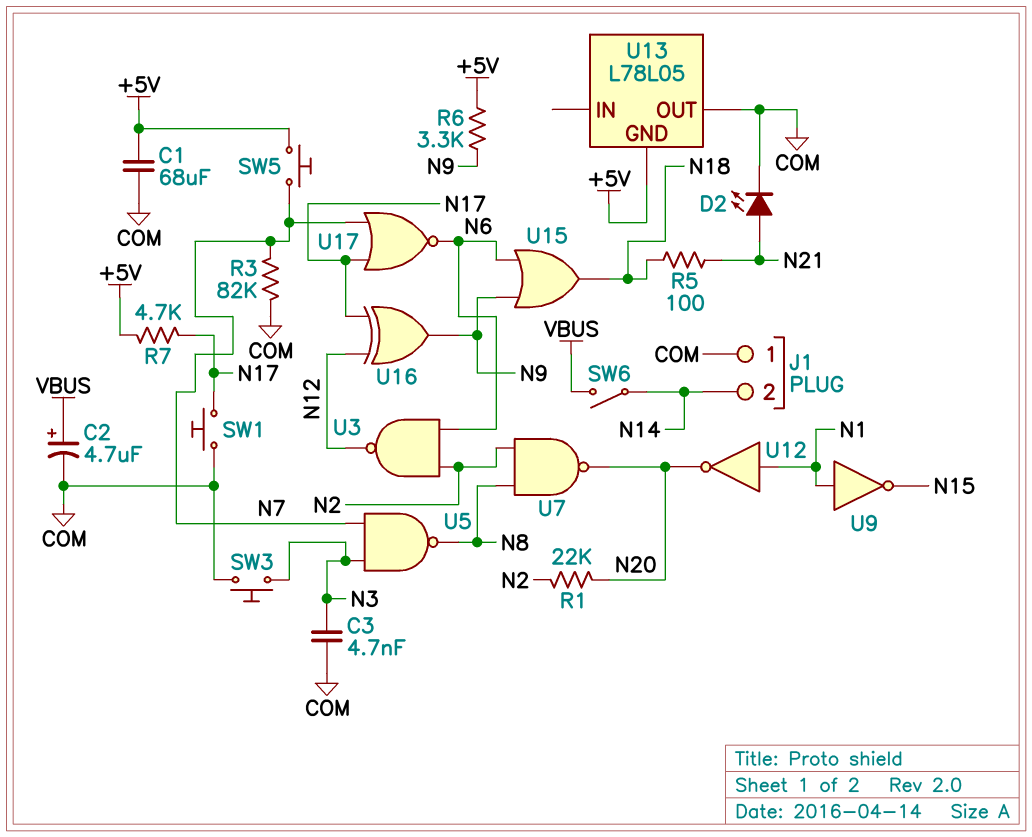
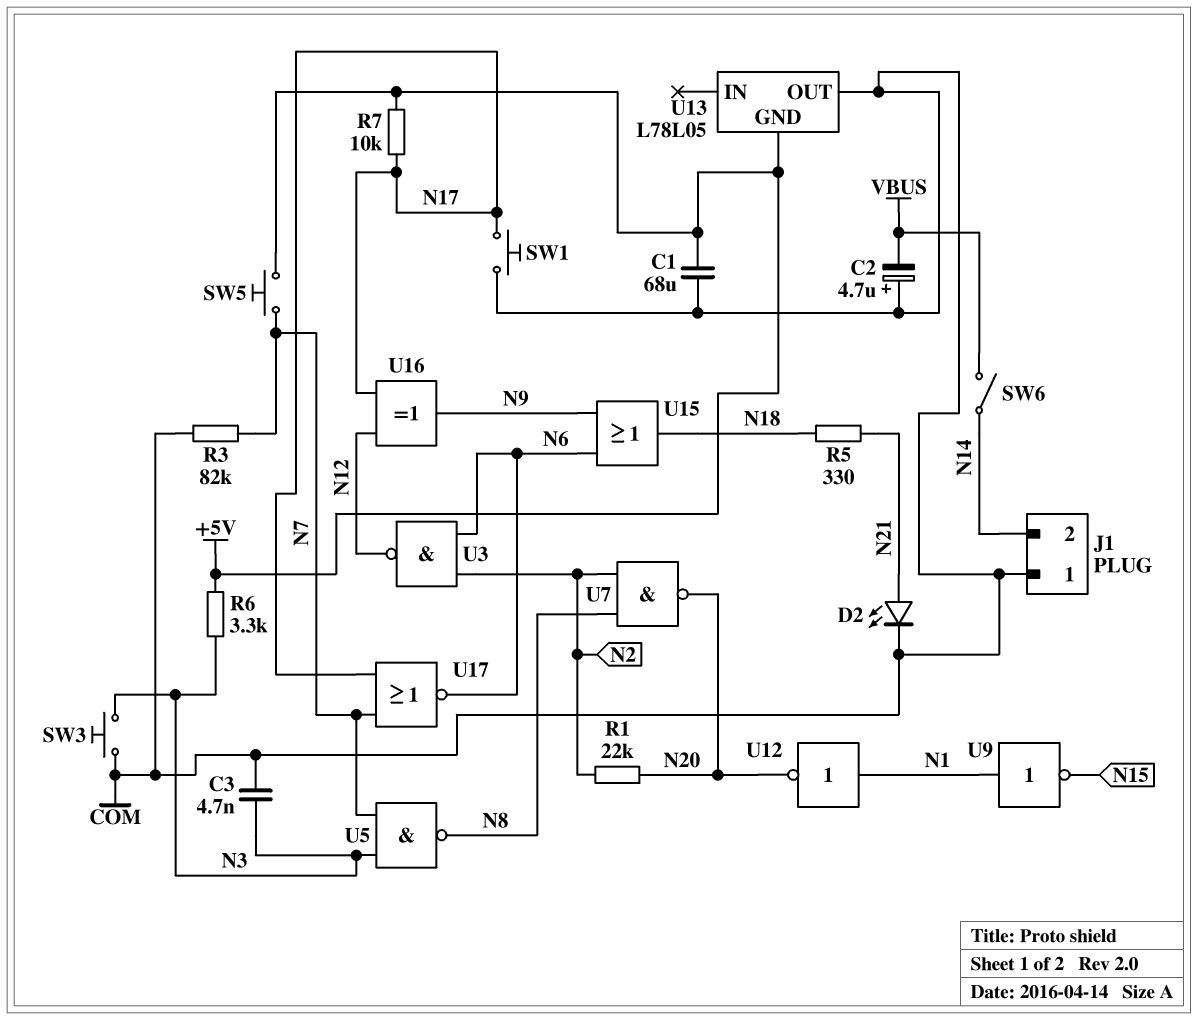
C2: 4.7uF (plus VBUS, minus COM) -> 4.7uF (plus COM, minus VBUS)
R5: 100 (N18, N21) -> 330 (N18, N21)
R6: 3.3k (+5V, N9) -> 3.3k (+5V, N3)
R7: 4.7k (+5V, N17) -> 10k (+5V, N17)

